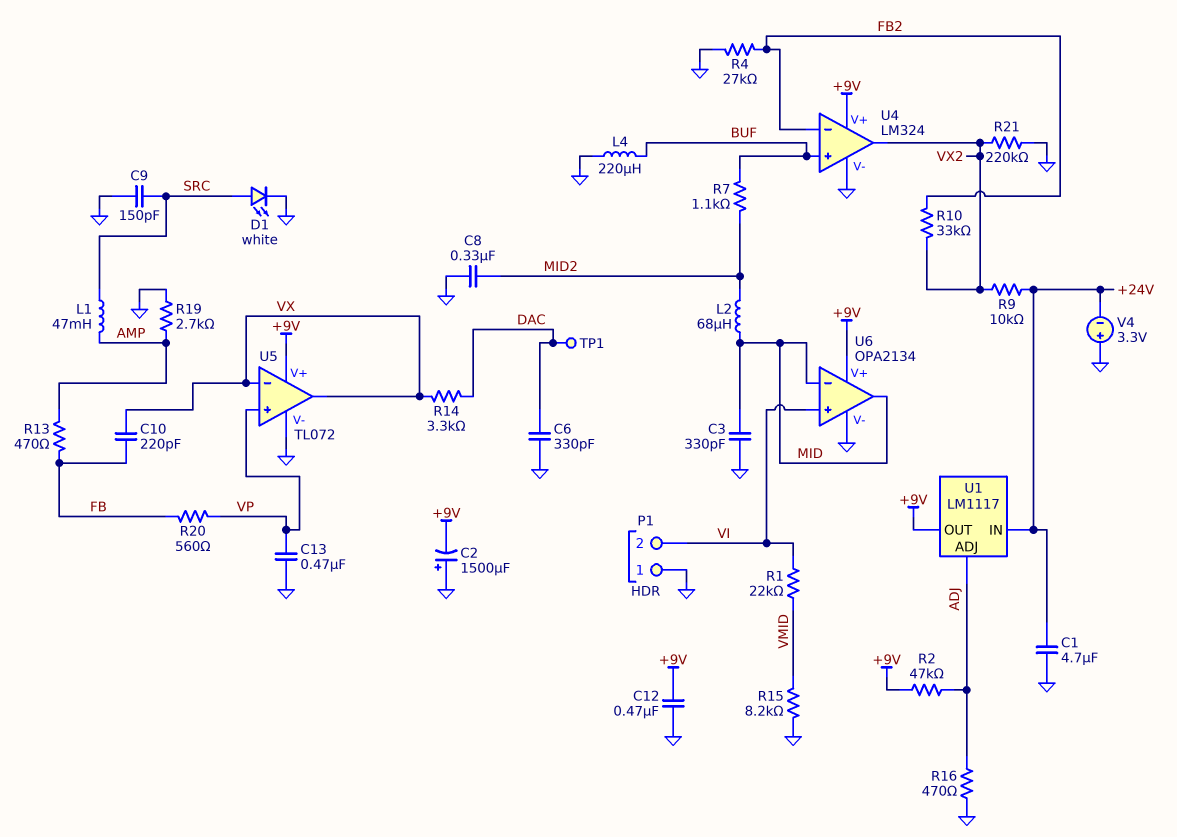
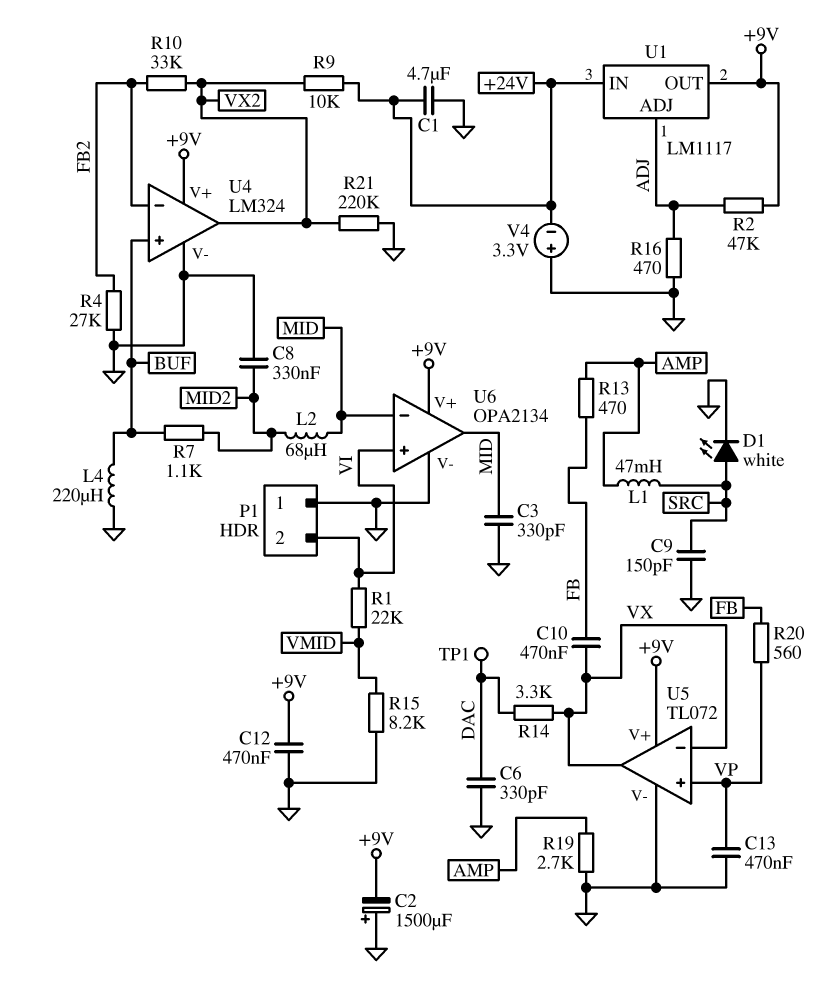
C10: 220pF (FB, VX) -> 470nF (FB, VX)

